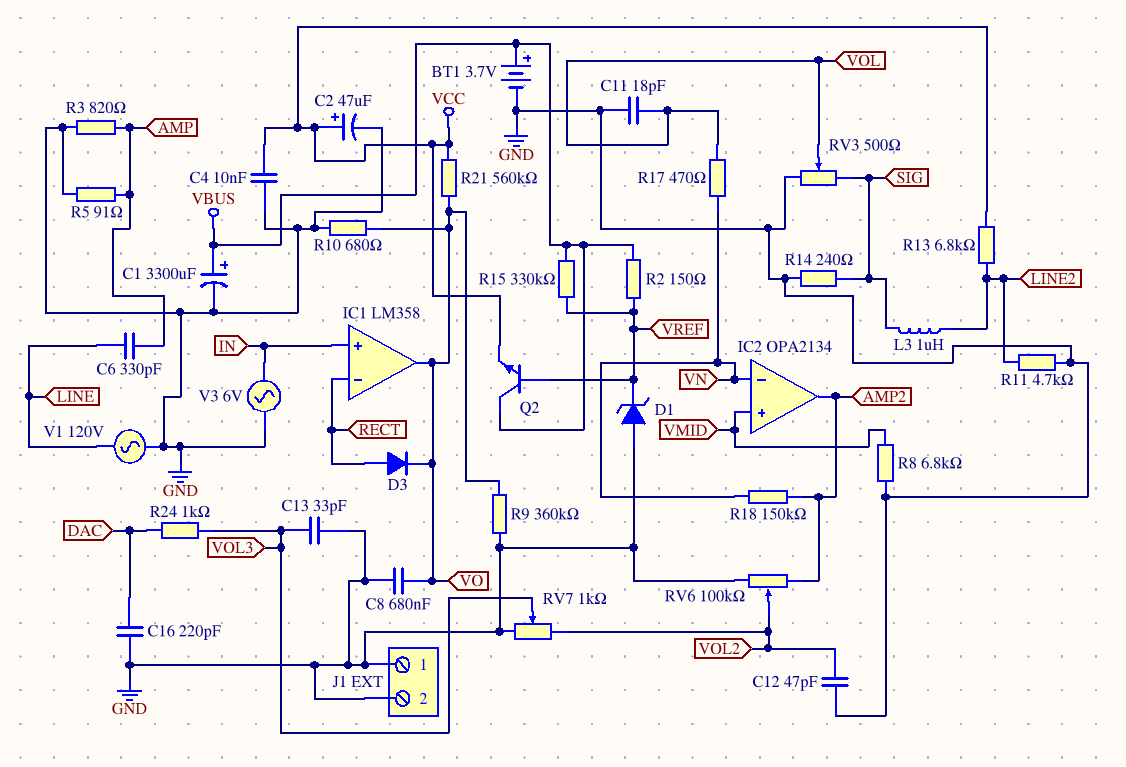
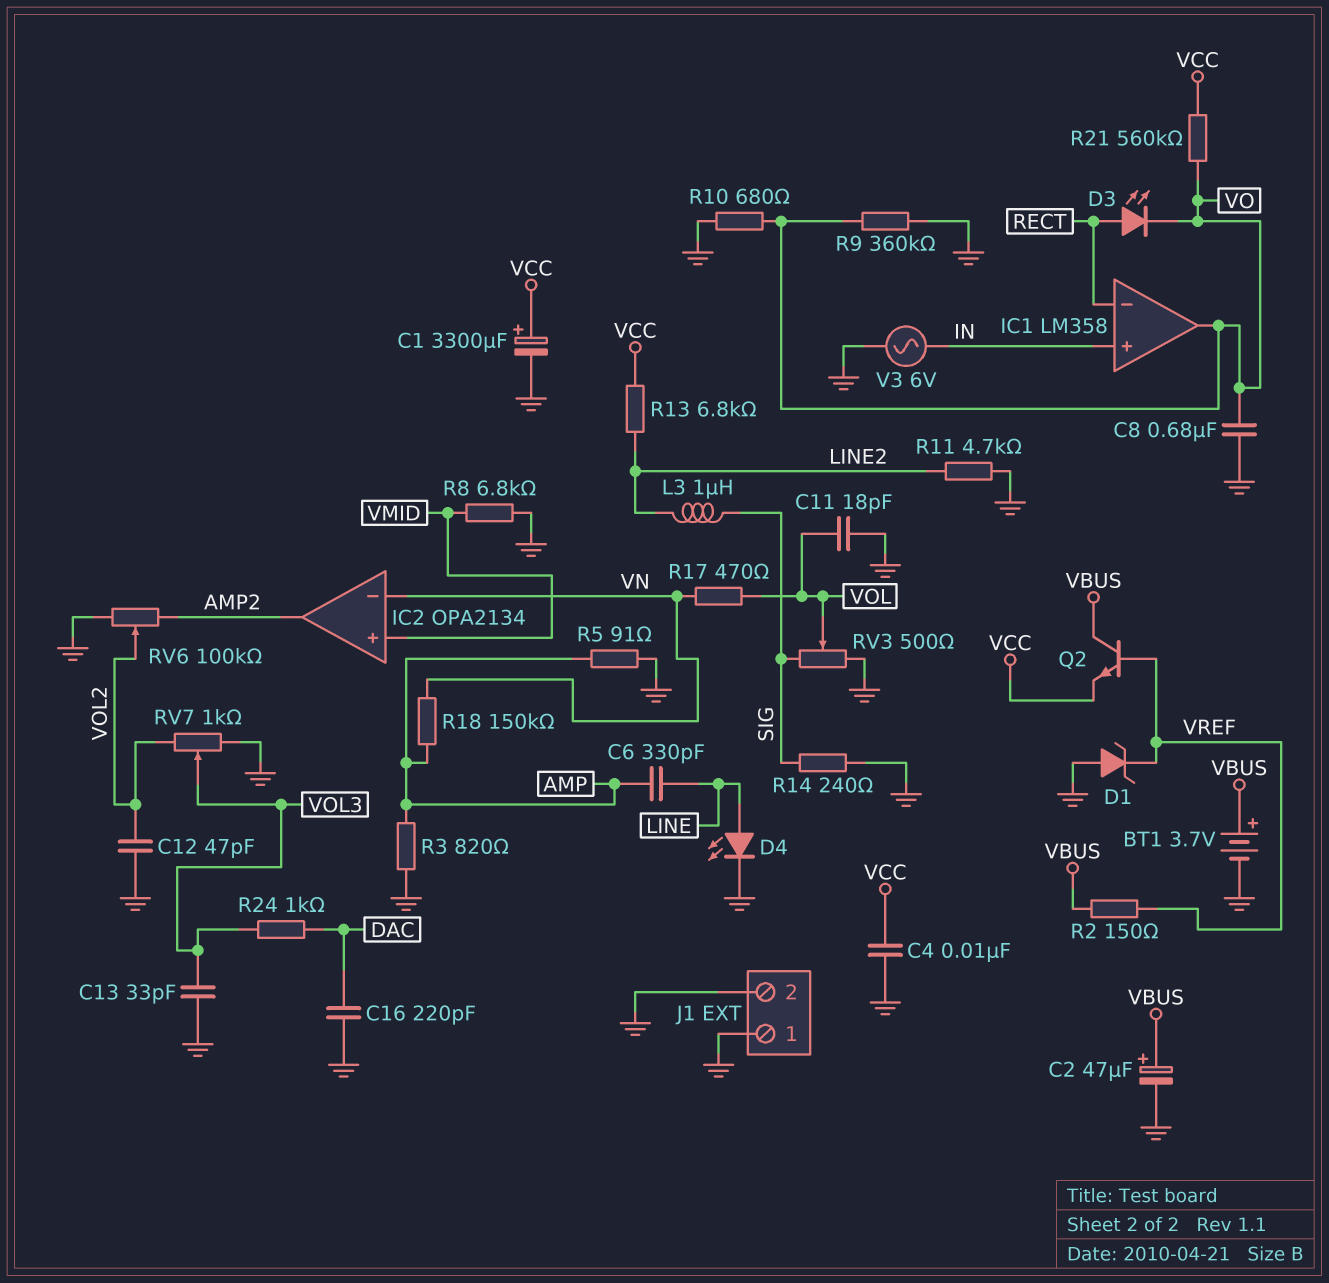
C1: 3300uF (plus VBUS, minus GND) -> 3300uF (plus VCC, minus GND)
C2: 47uF (plus VCC, minus GND) -> 47uF (plus VBUS, minus GND)
D3: diode (A RECT, K VO) -> LED (A RECT, K VO)
D4: none -> LED (A LINE, K GND)
R15: 330k (VBUS, VREF) -> none
R18: 150k (AMP2, VN) -> 150k (AMP, VN)
V1: AC 120V (GND, LINE) -> none

